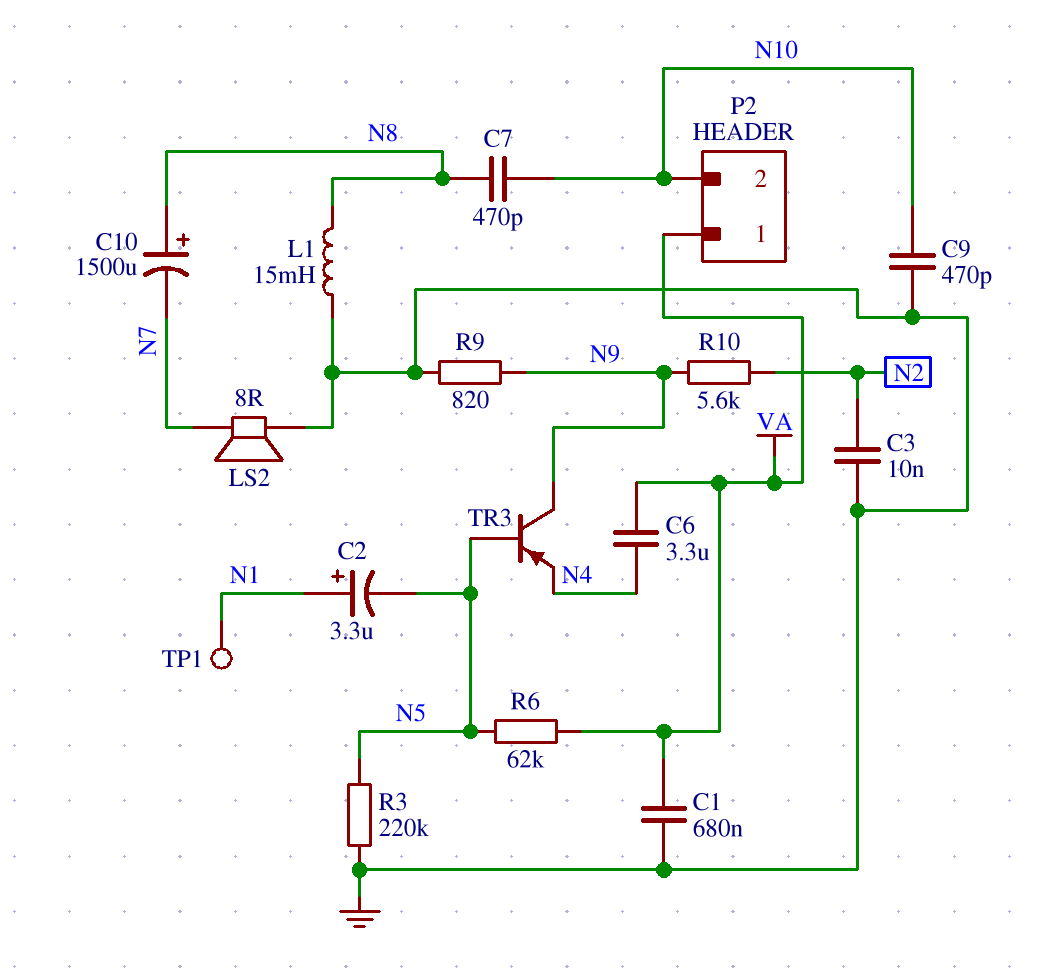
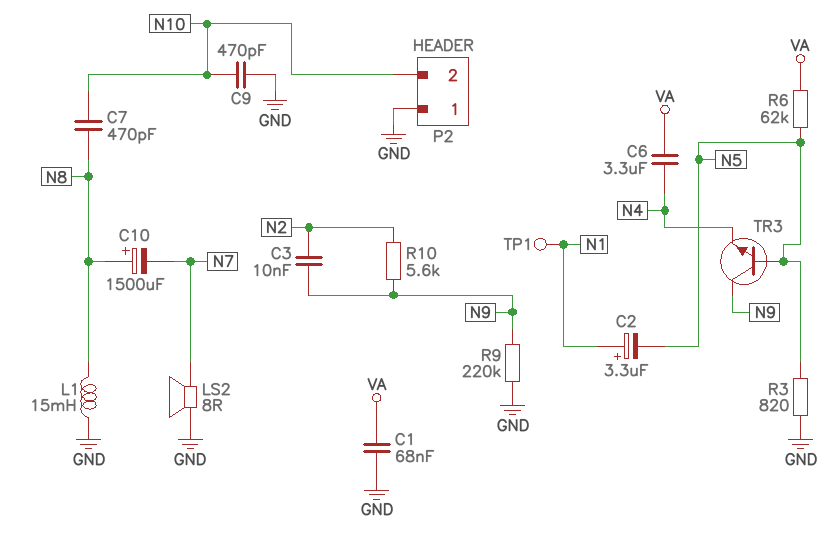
C1: 680nF (GND, VA) -> 68nF (GND, VA)
C3: 10nF (GND, N2) -> 10nF (N2, N9)
P2 pin 1: VA -> GND
R3: 220k (GND, N5) -> 820 (GND, N5)
R9: 820 (GND, N9) -> 220k (GND, N9)
TR3: PNP (B N5, C N9, E N4) -> NPN (B N5, C N9, E N4)

